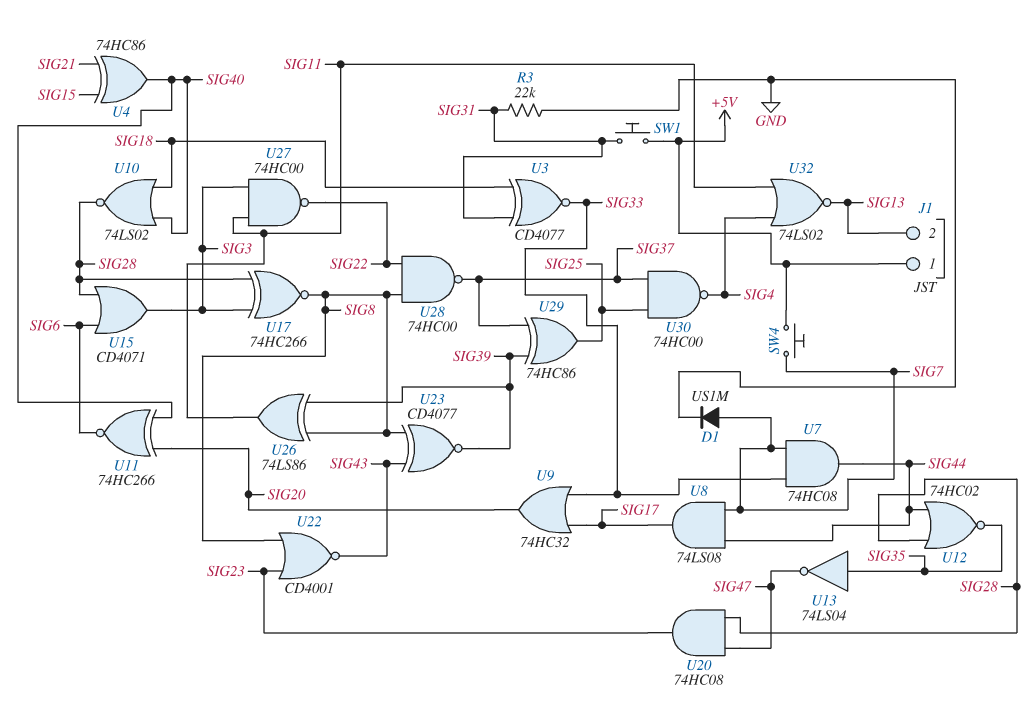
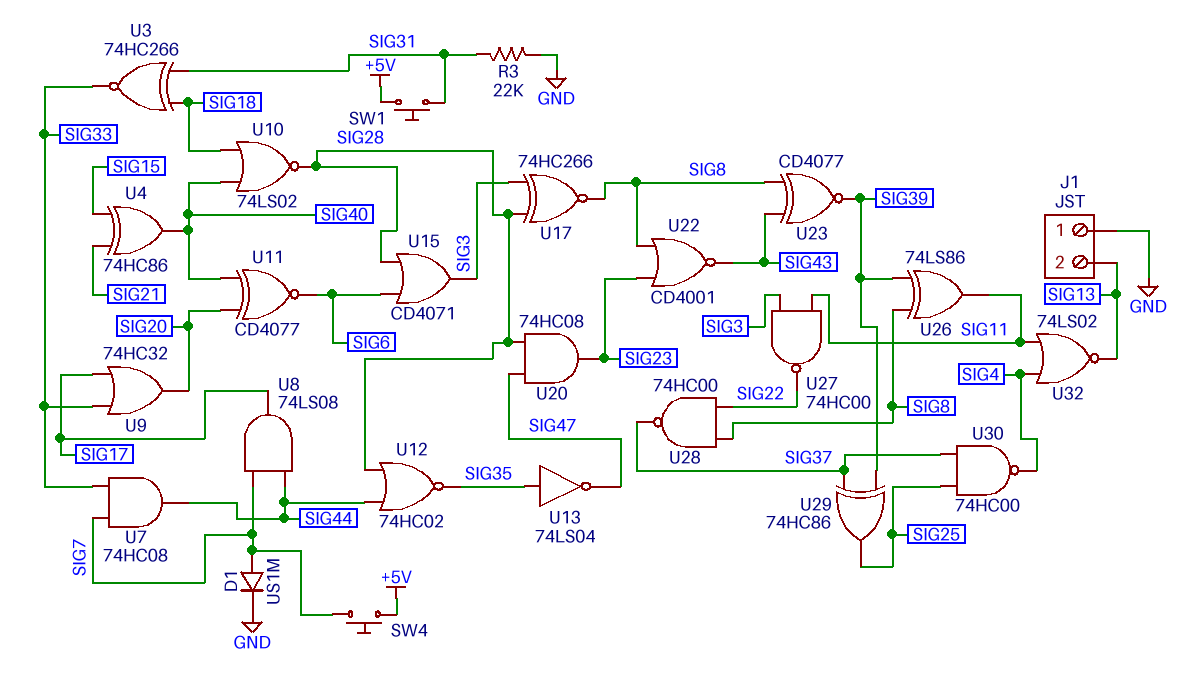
J1 pin 1: +5V -> GND
U3: XNOR CD4077 (in SIG18, in SIG31, out SIG33) -> XNOR 74HC266 (in SIG18, in SIG31, out SIG33)
U11: XNOR 74HC266 (in SIG20, in SIG40, out SIG6) -> XNOR CD4077 (in SIG20, in SIG40, out SIG6)

